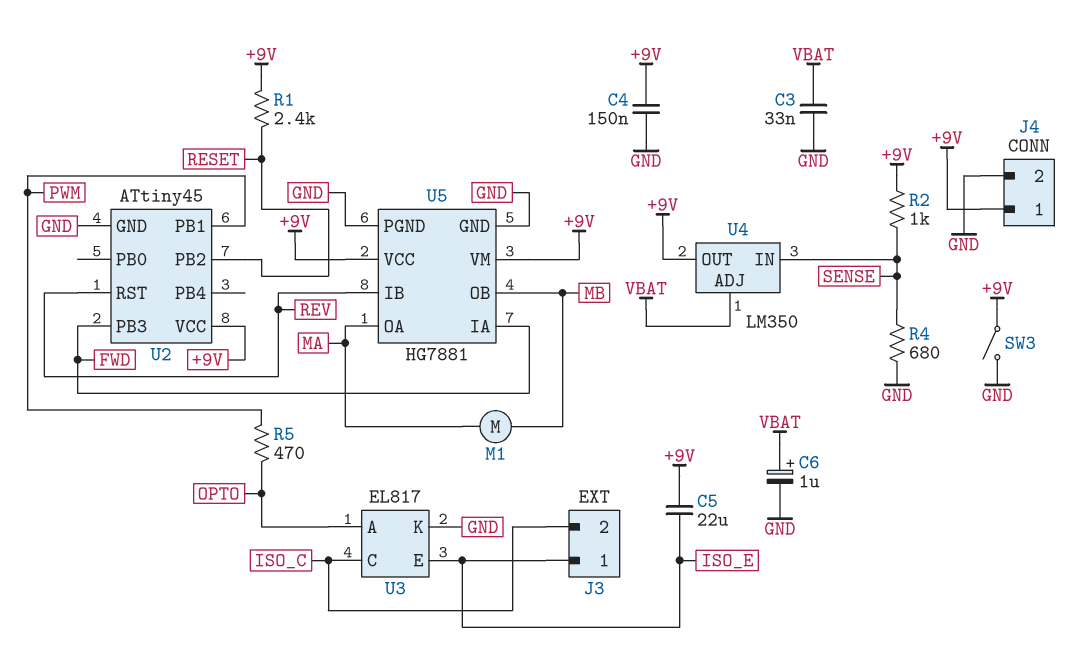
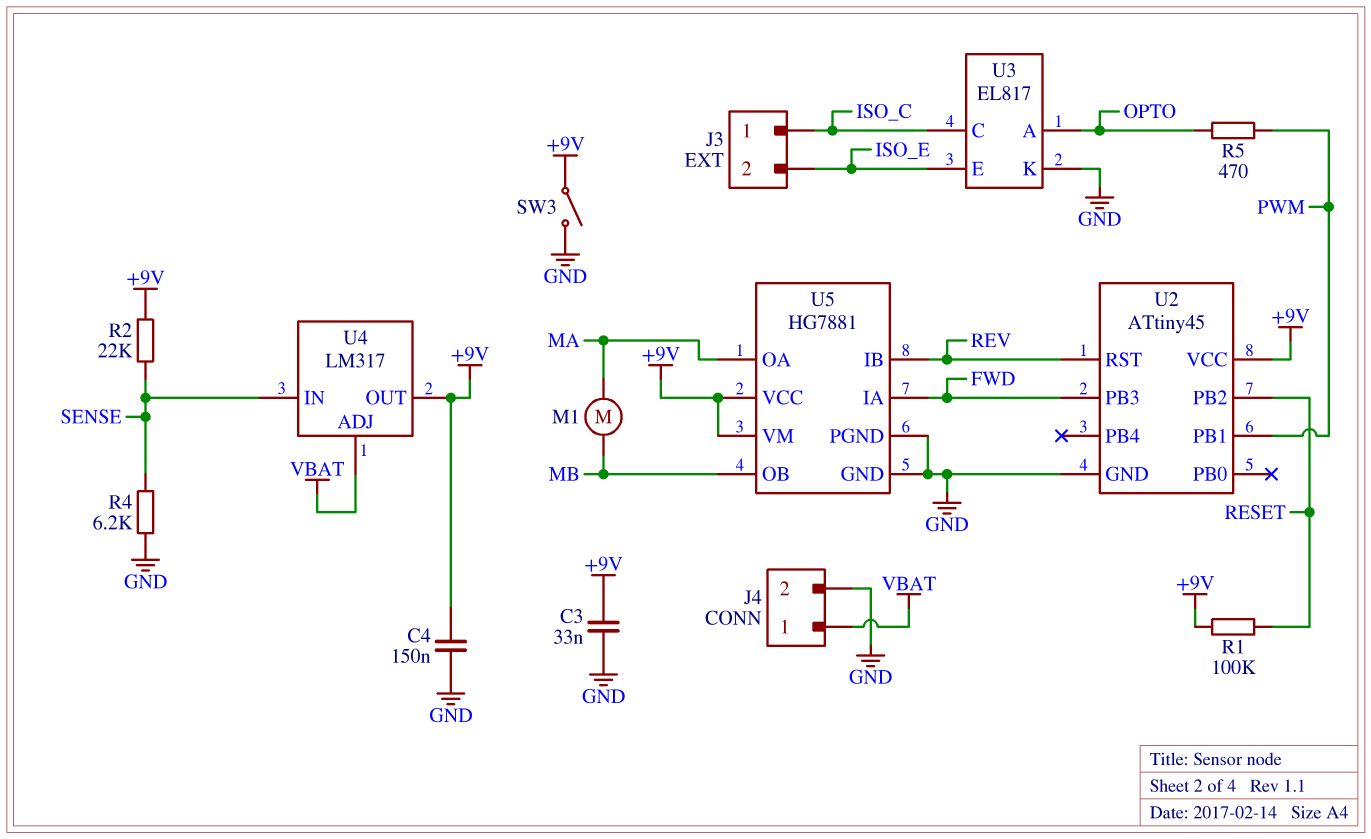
C3: 33nF (GND, VBAT) -> 33nF (+9V, GND)
C5: 22uF (+9V, ISO_E) -> none
C6: 1uF (plus VBAT, minus GND) -> none
J3 pin 1: ISO_E -> ISO_C
J3 pin 2: ISO_C -> ISO_E
J4 pin 1: +9V -> VBAT
R1: 2.4k (+9V, RESET) -> 100k (+9V, RESET)
R2: 1k (+9V, SENSE) -> 22k (+9V, SENSE)
R4: 680 (GND, SENSE) -> 6.2k (GND, SENSE)
U4: LM350 -> LM317

